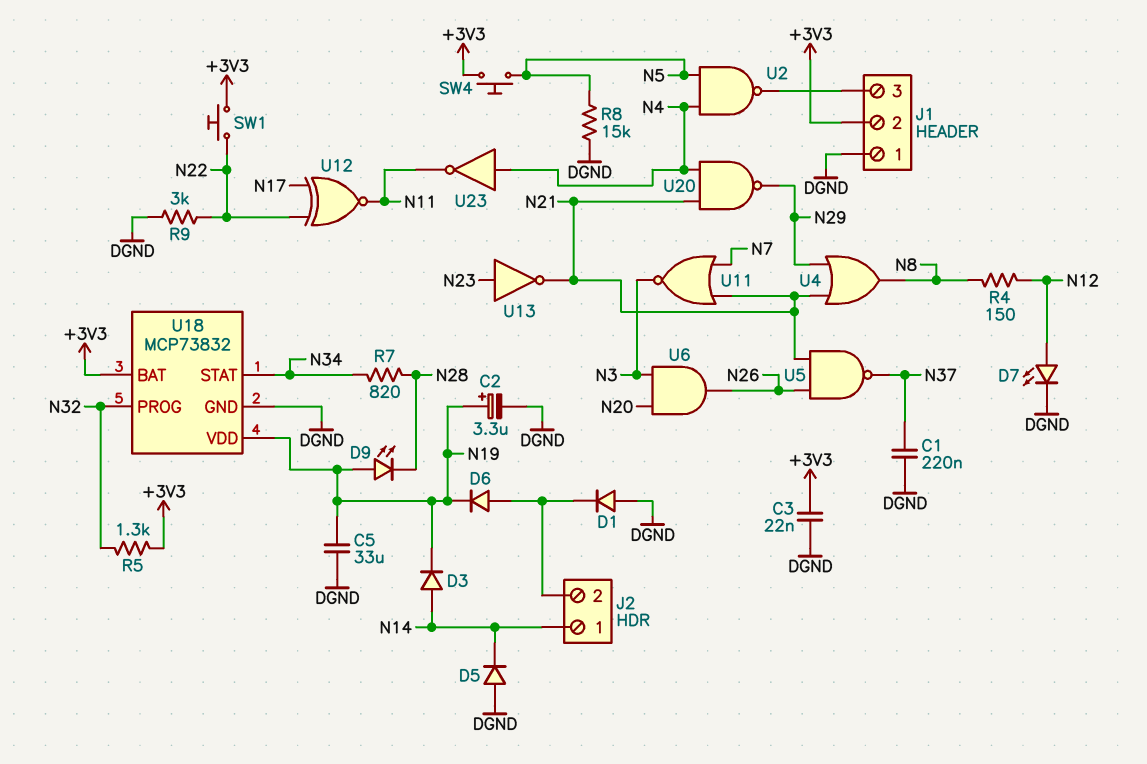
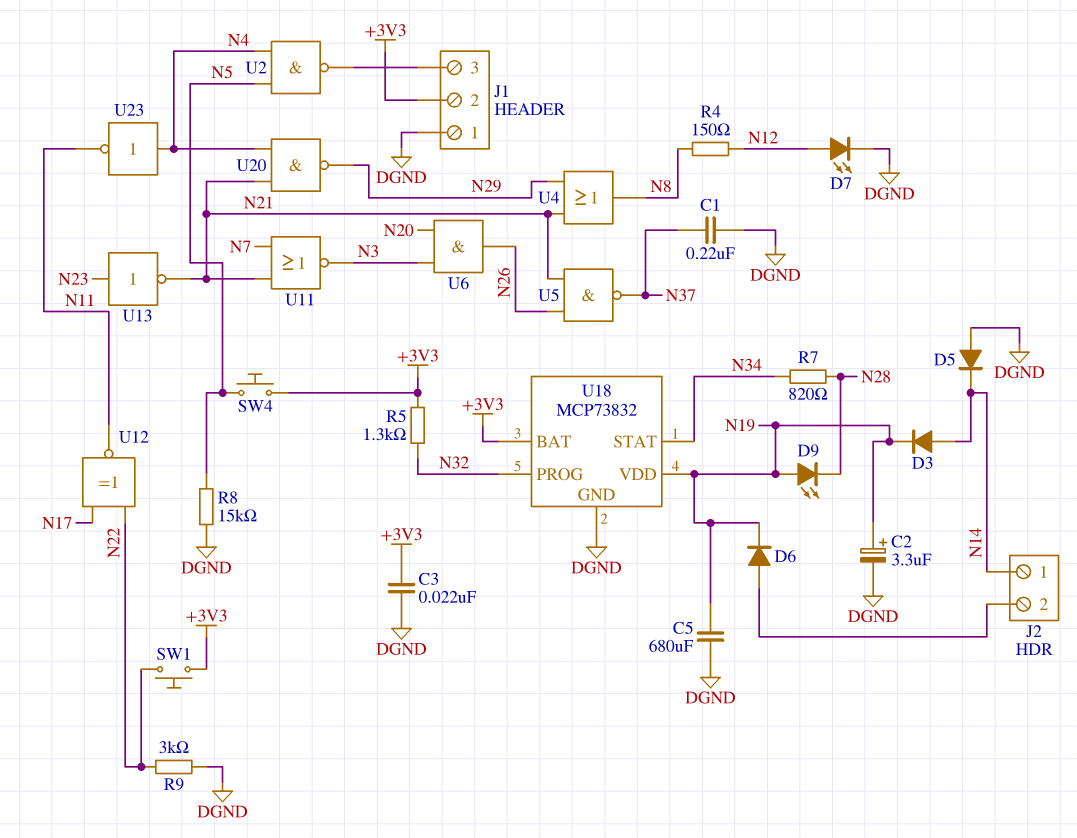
C5: 33uF (DGND, N19) -> 680uF (DGND, N19)
D1: diode (A DGND, K J2/2) -> none

